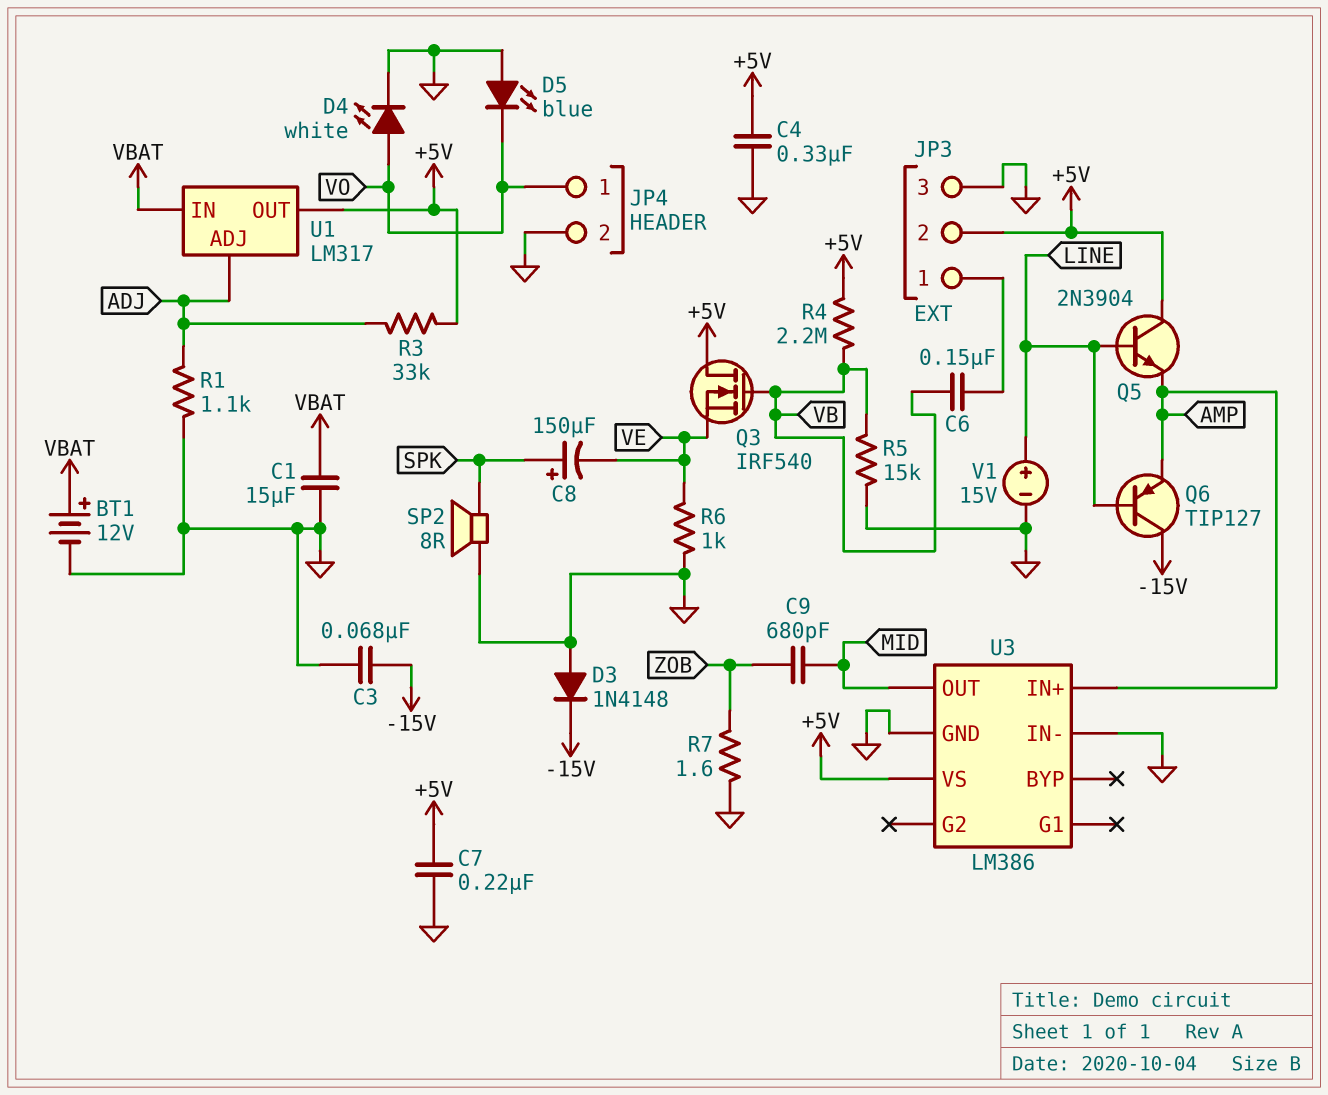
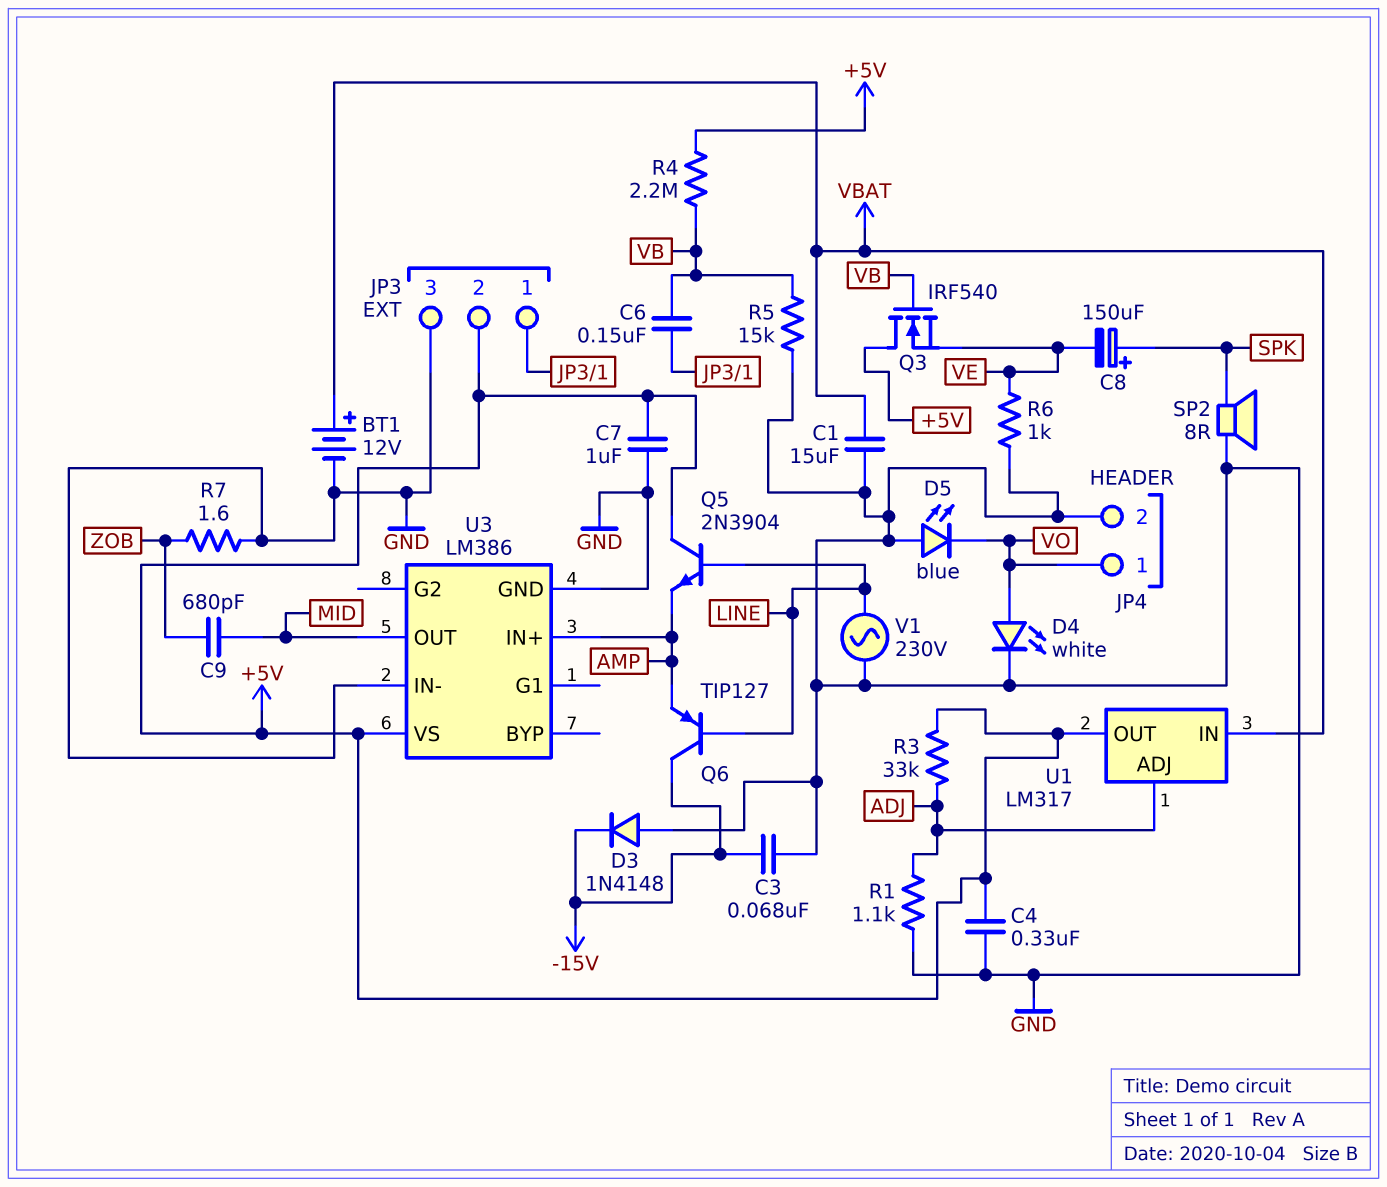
C7: 220nF (+5V, GND) -> 1uF (+5V, GND)
V1: 15V (plus LINE, minus GND) -> AC 230V (GND, LINE)

